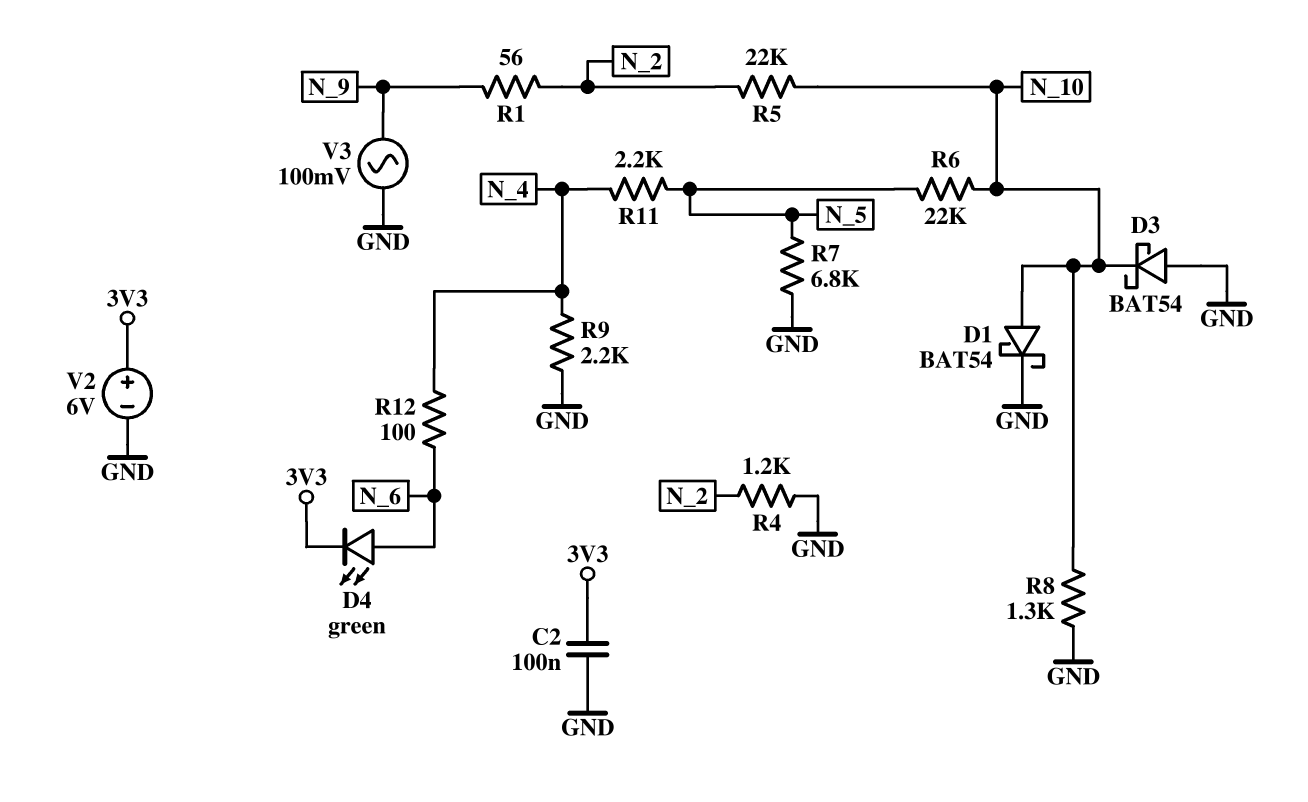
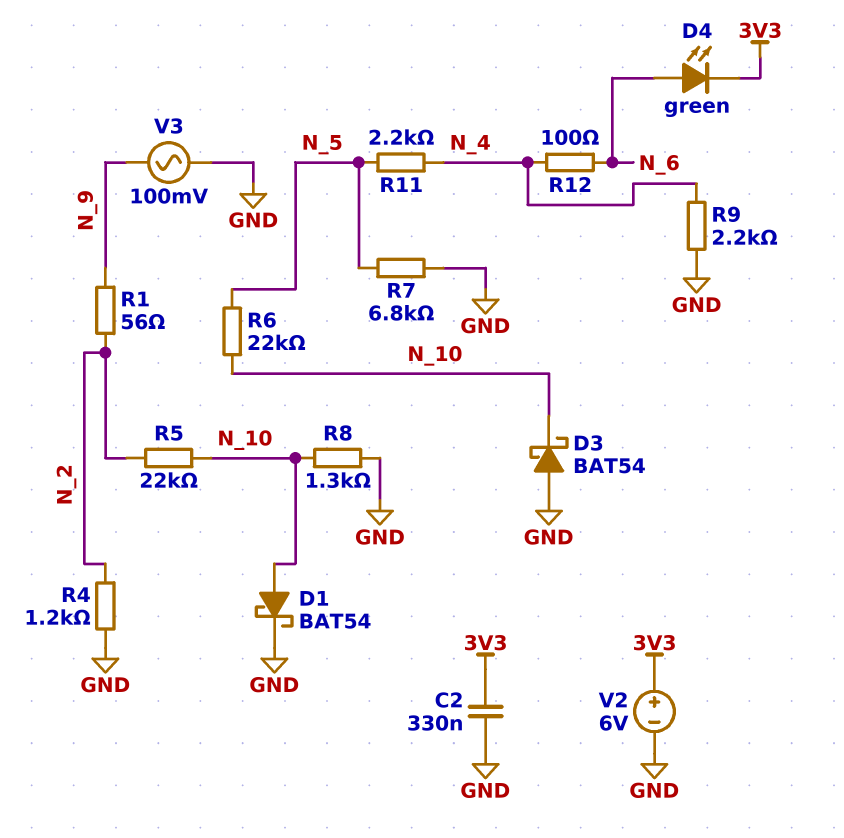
C2: 100nF (3V3, GND) -> 330nF (3V3, GND)

